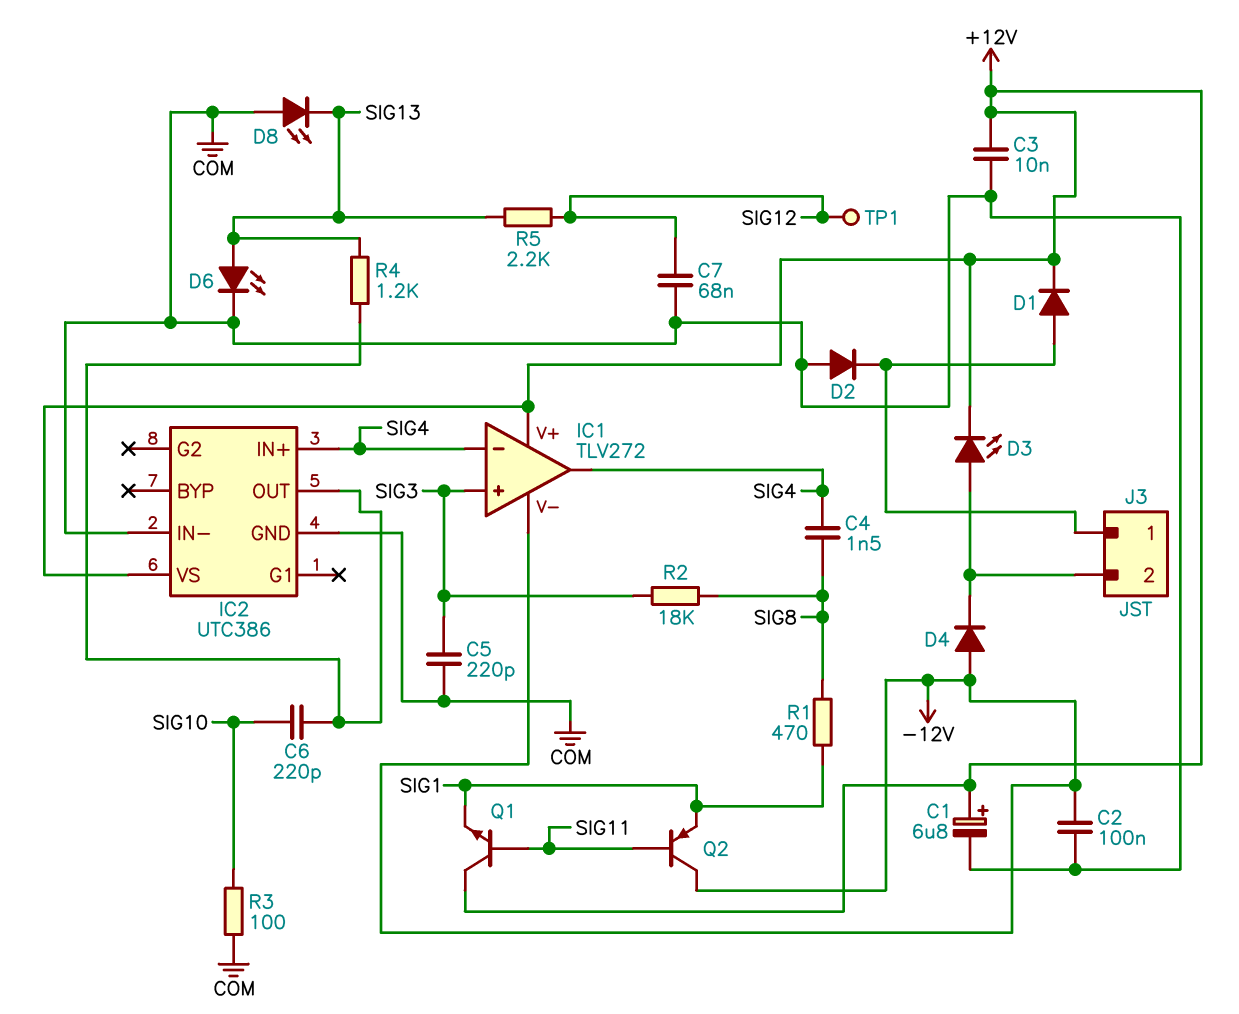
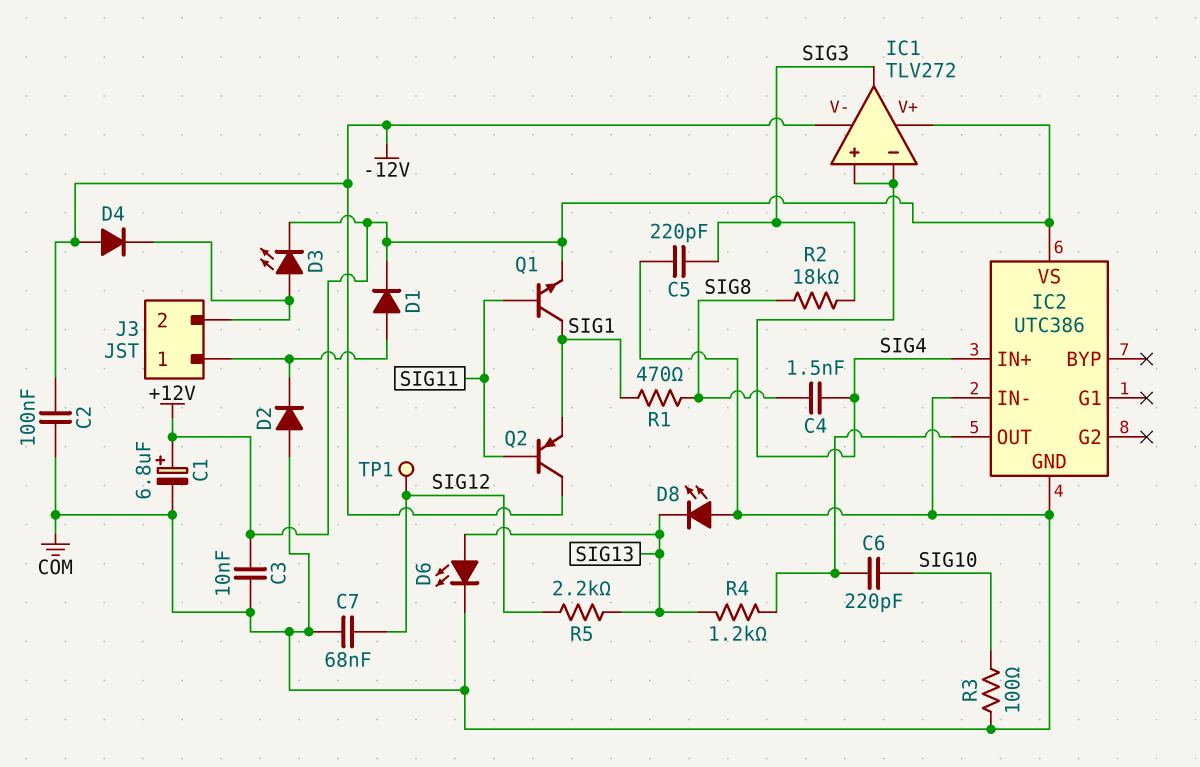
IC1 pin in+: SIG3 -> SIG4
IC1 pin out: SIG4 -> SIG3
Q1: NPN (B SIG11, C +12V, E SIG1) -> NPN (B SIG11, C SIG1, E +12V)

